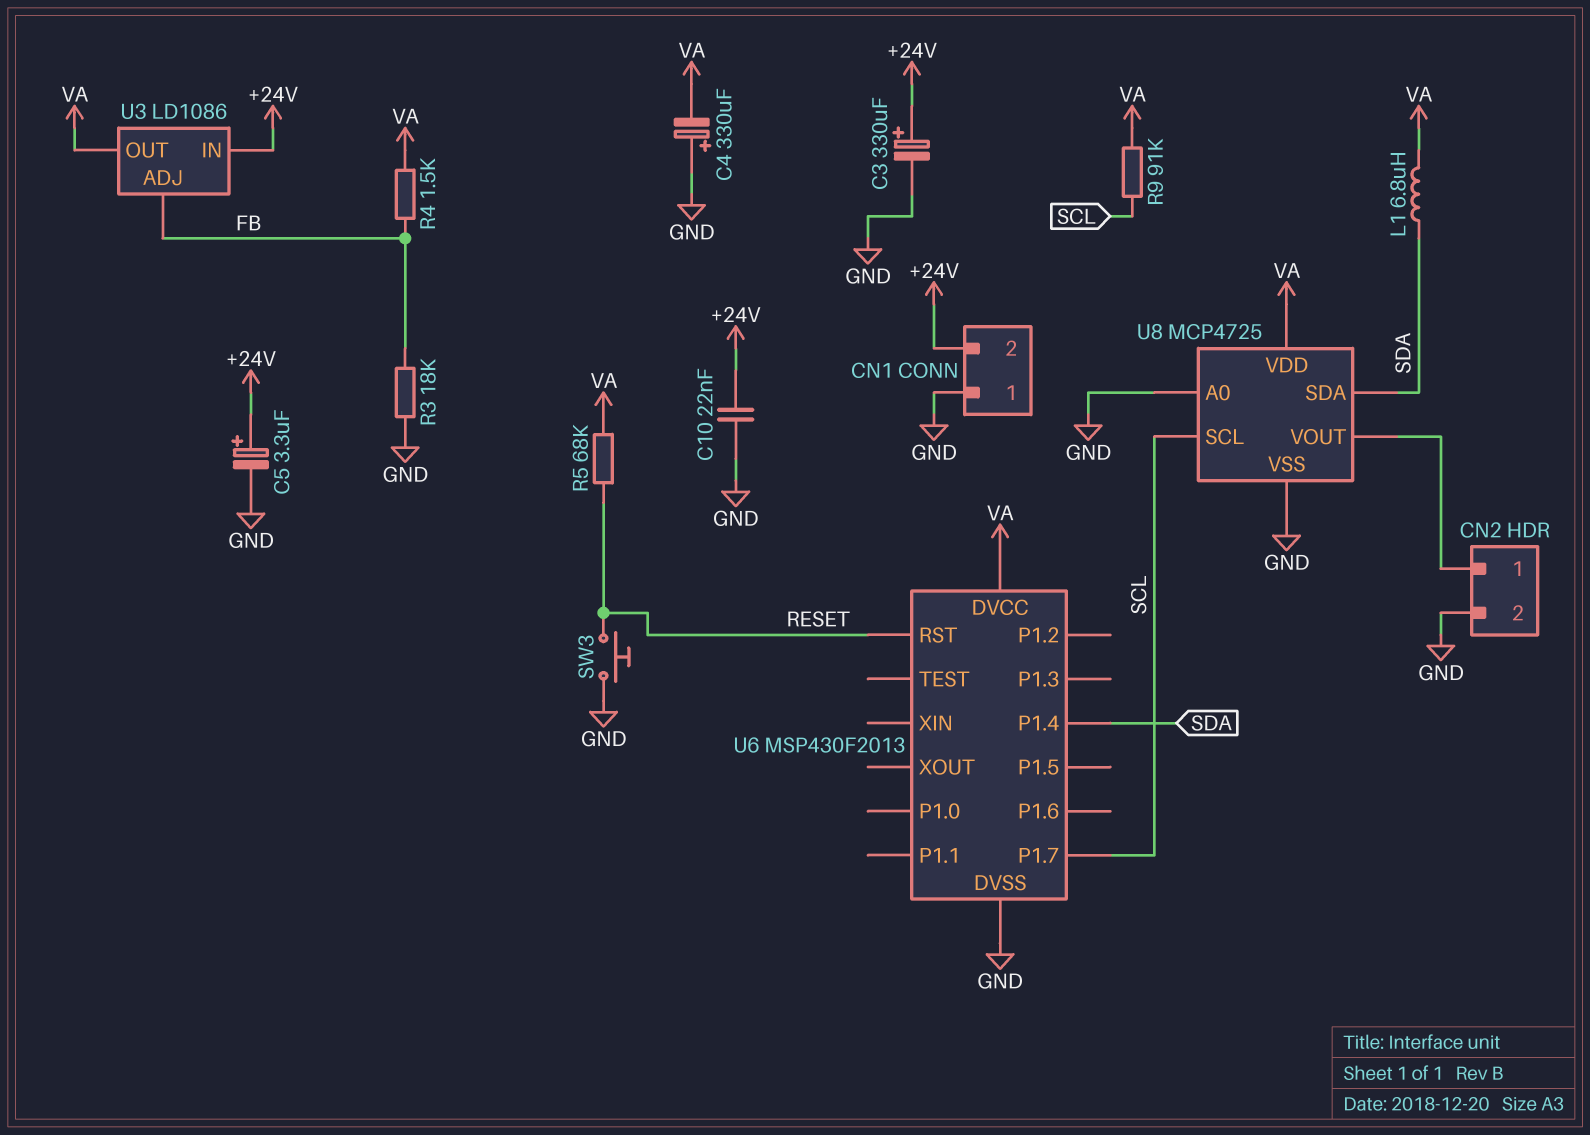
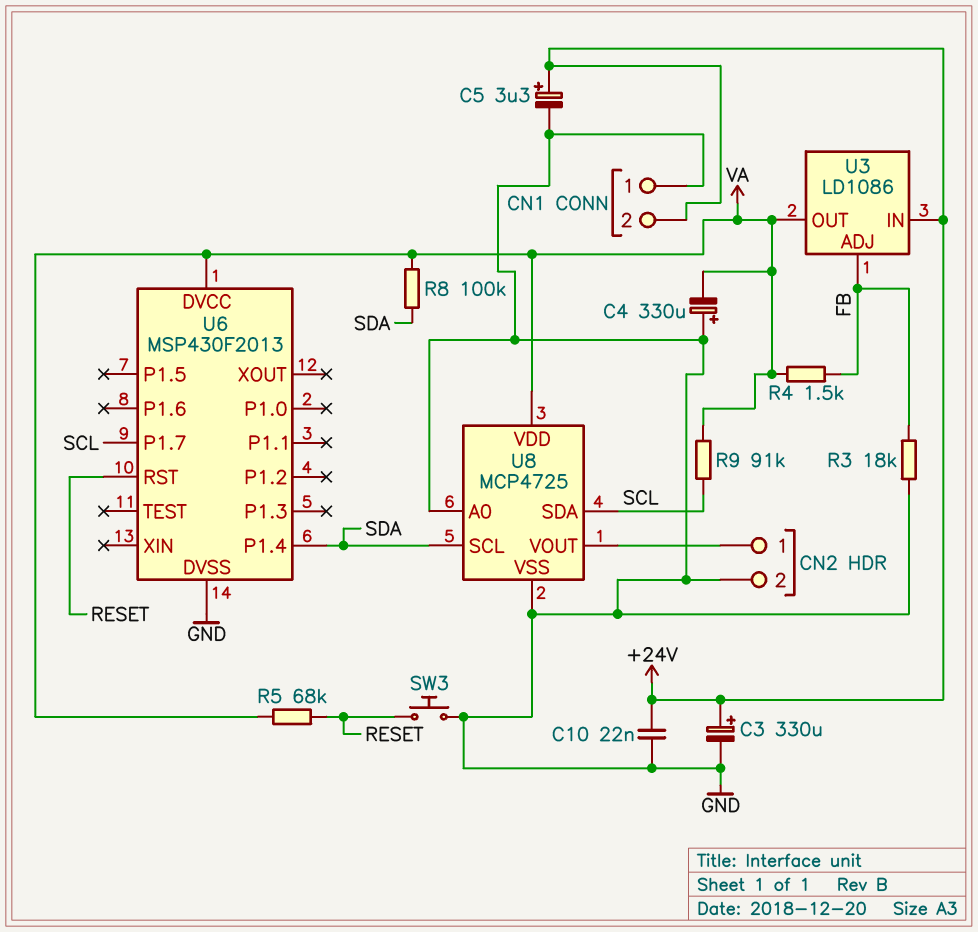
L1: 6.8uH (SDA, VA) -> none
R8: none -> 100k (SDA, VA)
U8 pin SCL: SCL -> SDA
U8 pin SDA: SDA -> SCL

